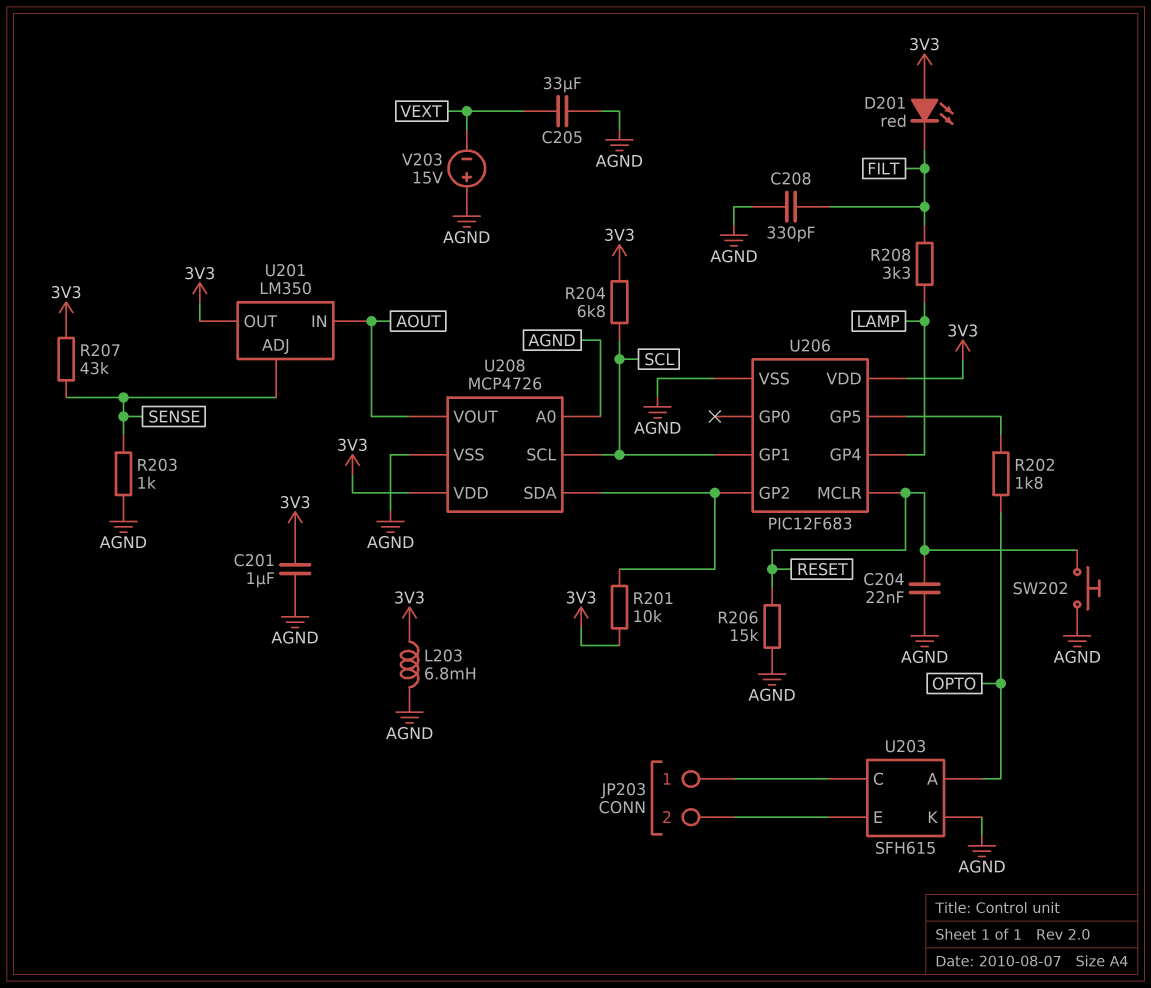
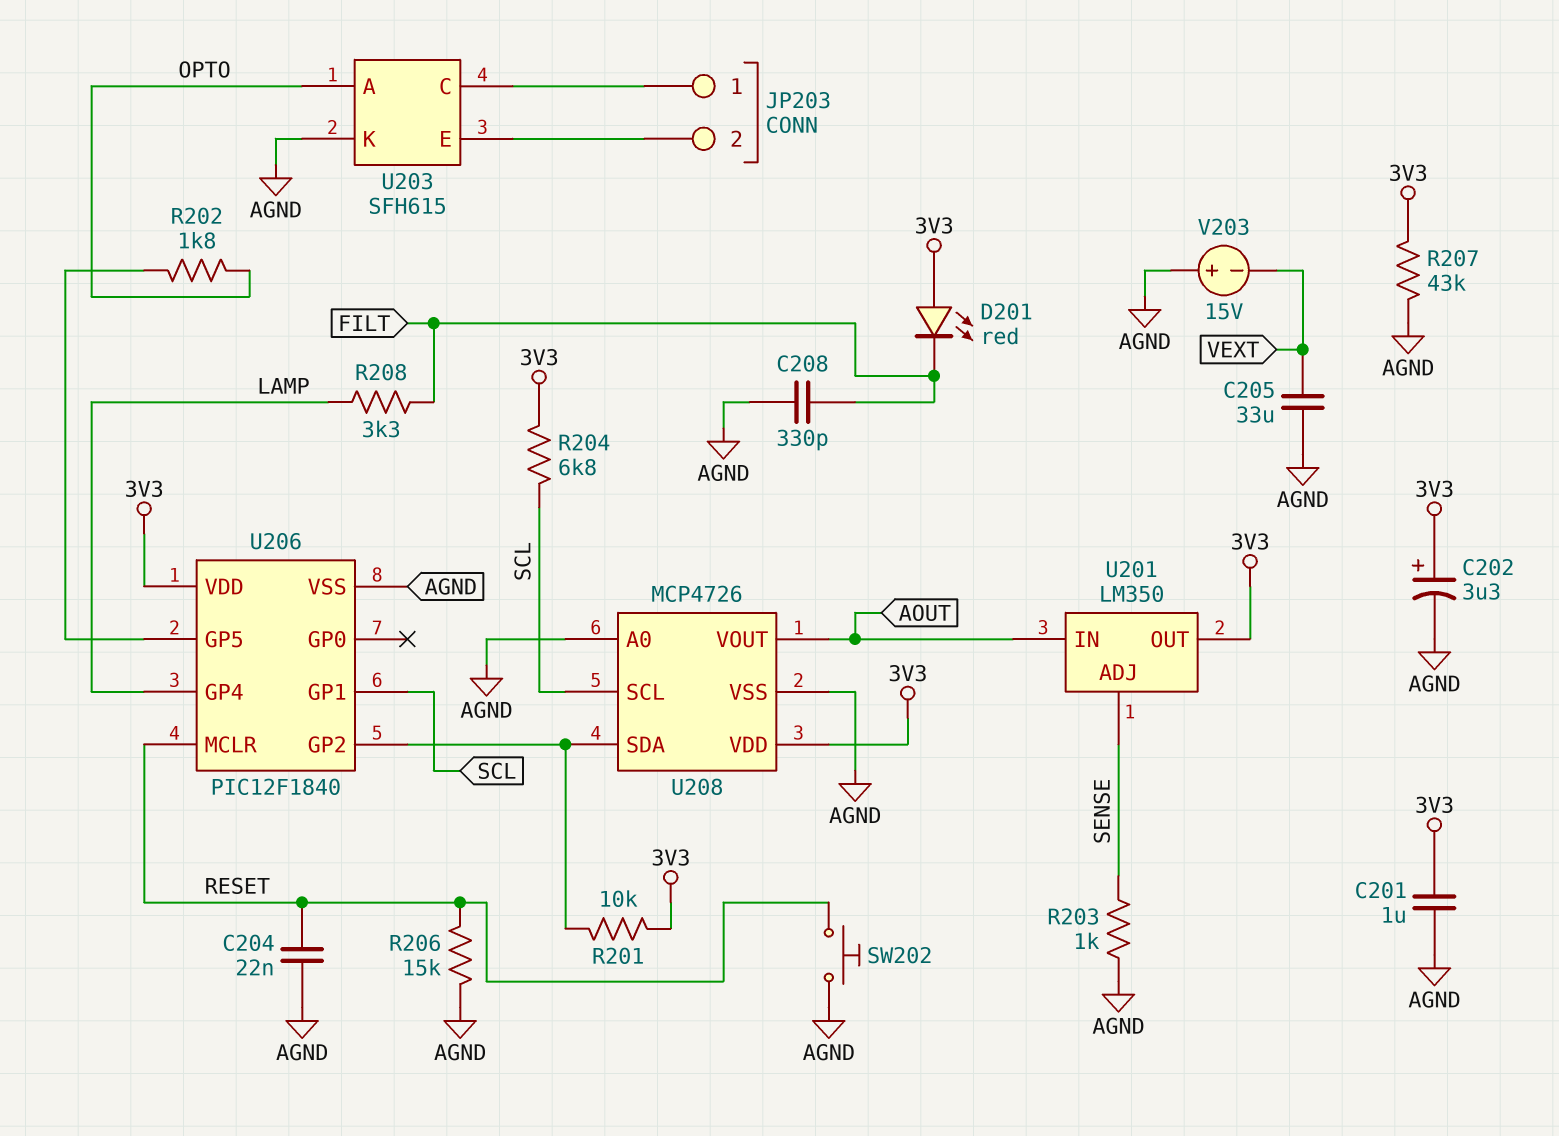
C202: none -> 3.3uF (plus 3V3, minus AGND)
L203: 6.8mH (3V3, AGND) -> none
R207: 43k (3V3, SENSE) -> 43k (3V3, AGND)
U206: PIC12F683 -> PIC12F1840

